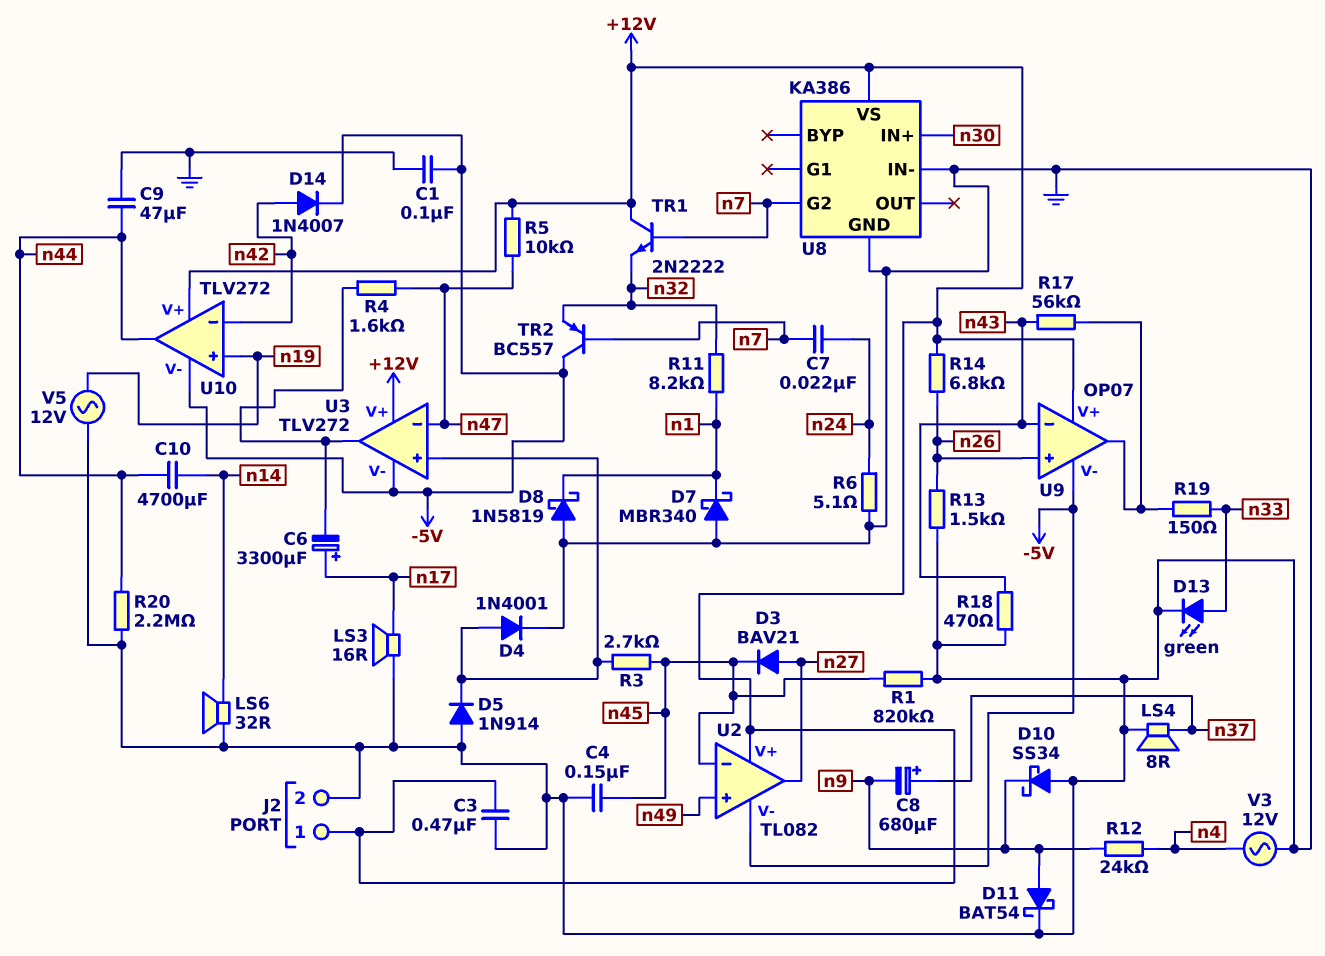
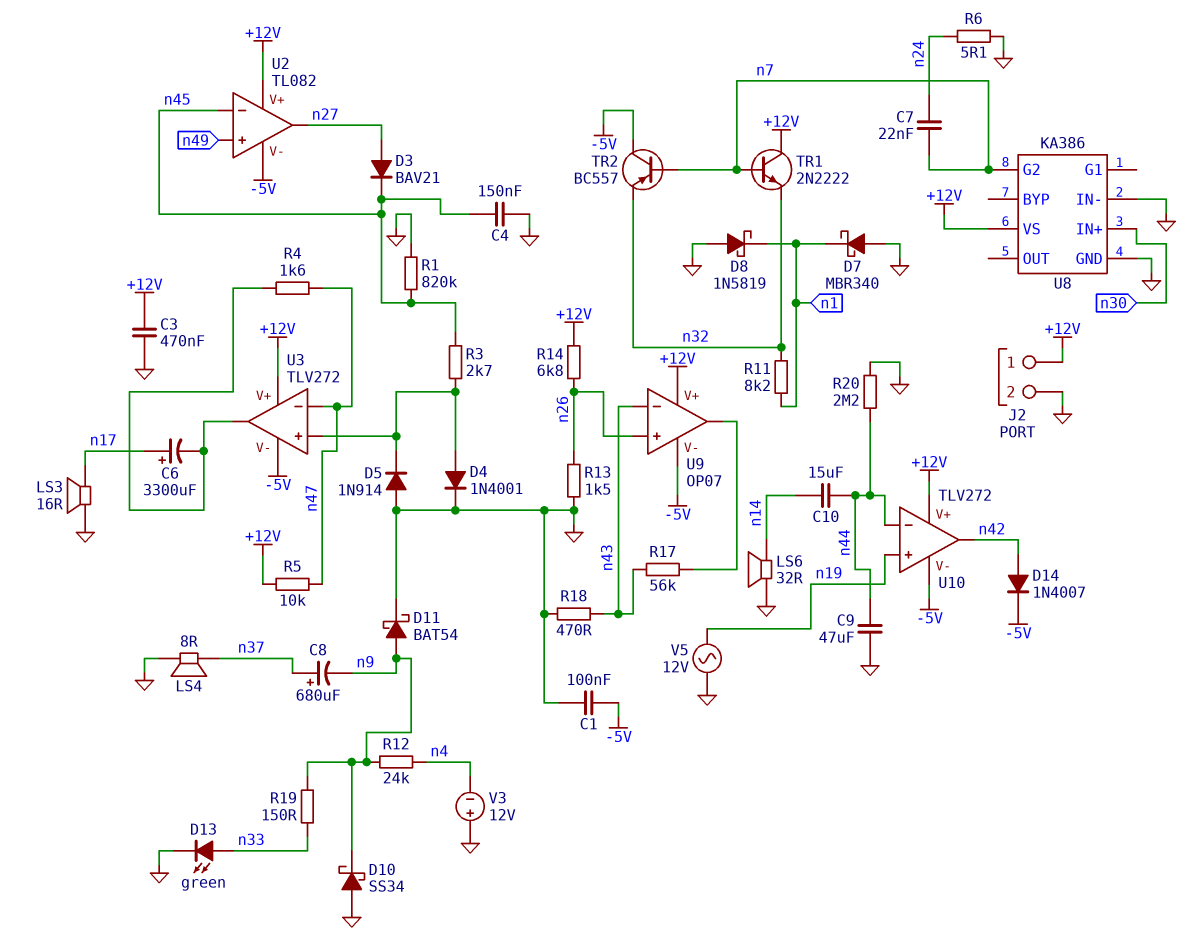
C10: 4700uF (n14, n44) -> 15uF (n14, n44)
R19: 150 (U9/out, n33) -> 150 (n9, n33)
U10 pin in-: n42 -> n44
U10 pin out: n44 -> n42
V3: AC 12V (GND, n4) -> 12V (plus GND, minus n4)

